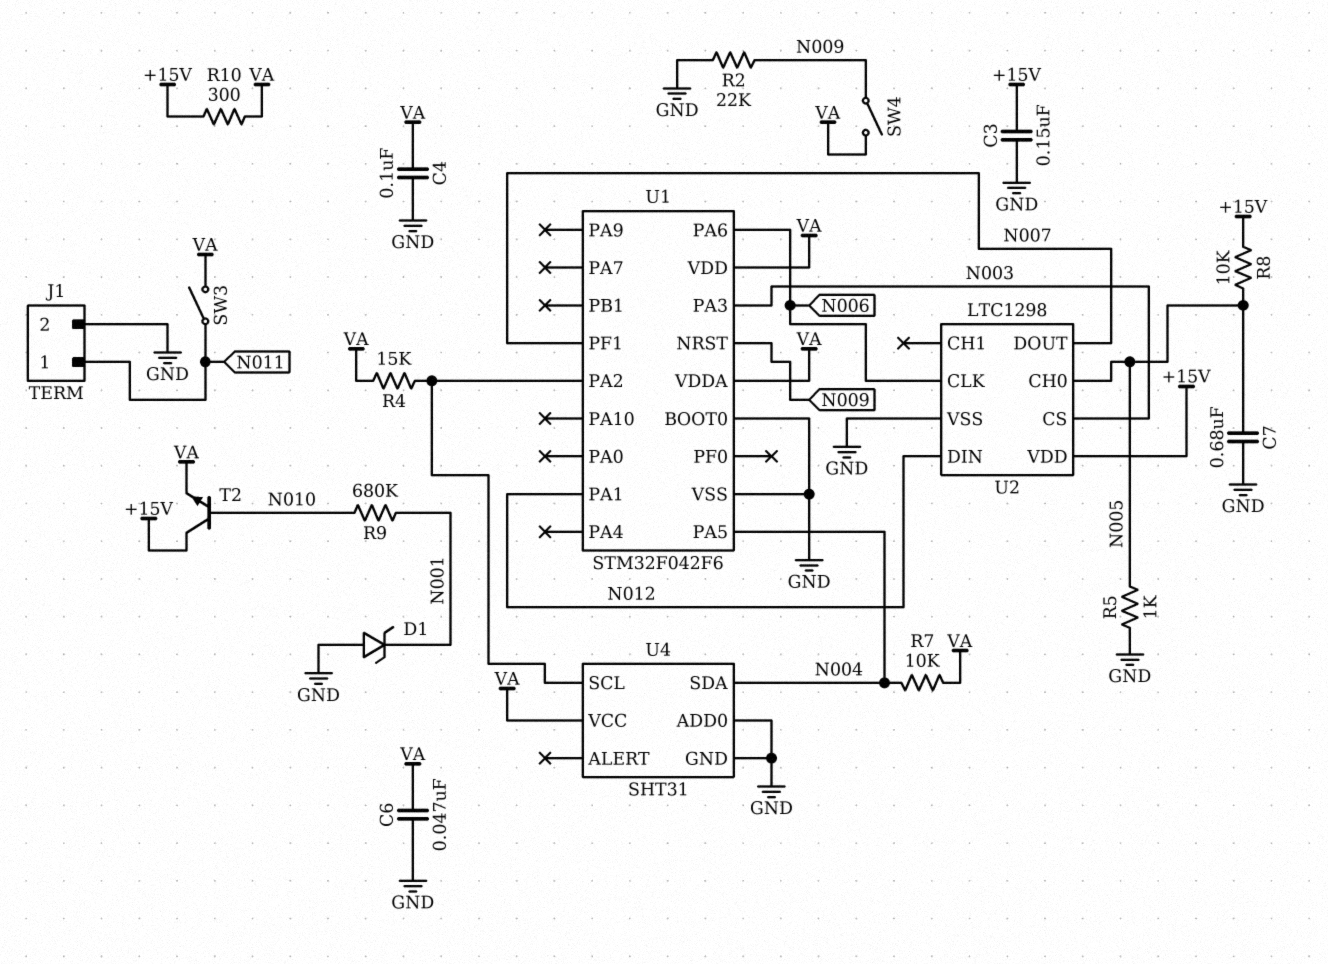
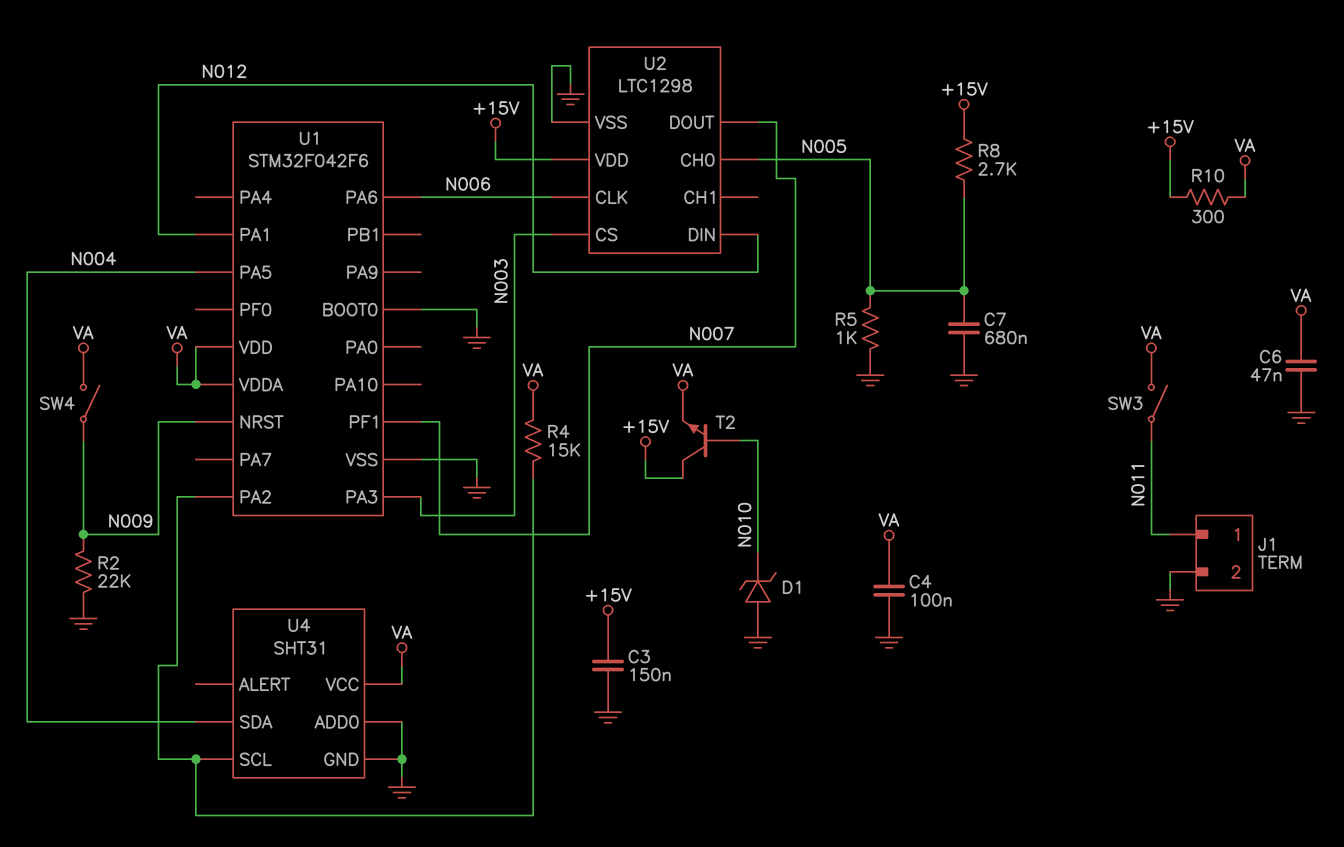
D1: zener (A GND, K N001) -> zener (A GND, K N010)
R7: 10k (N004, VA) -> none
R8: 10k (+15V, N005) -> 2.7k (+15V, N005)
R9: 680k (N001, N010) -> none

